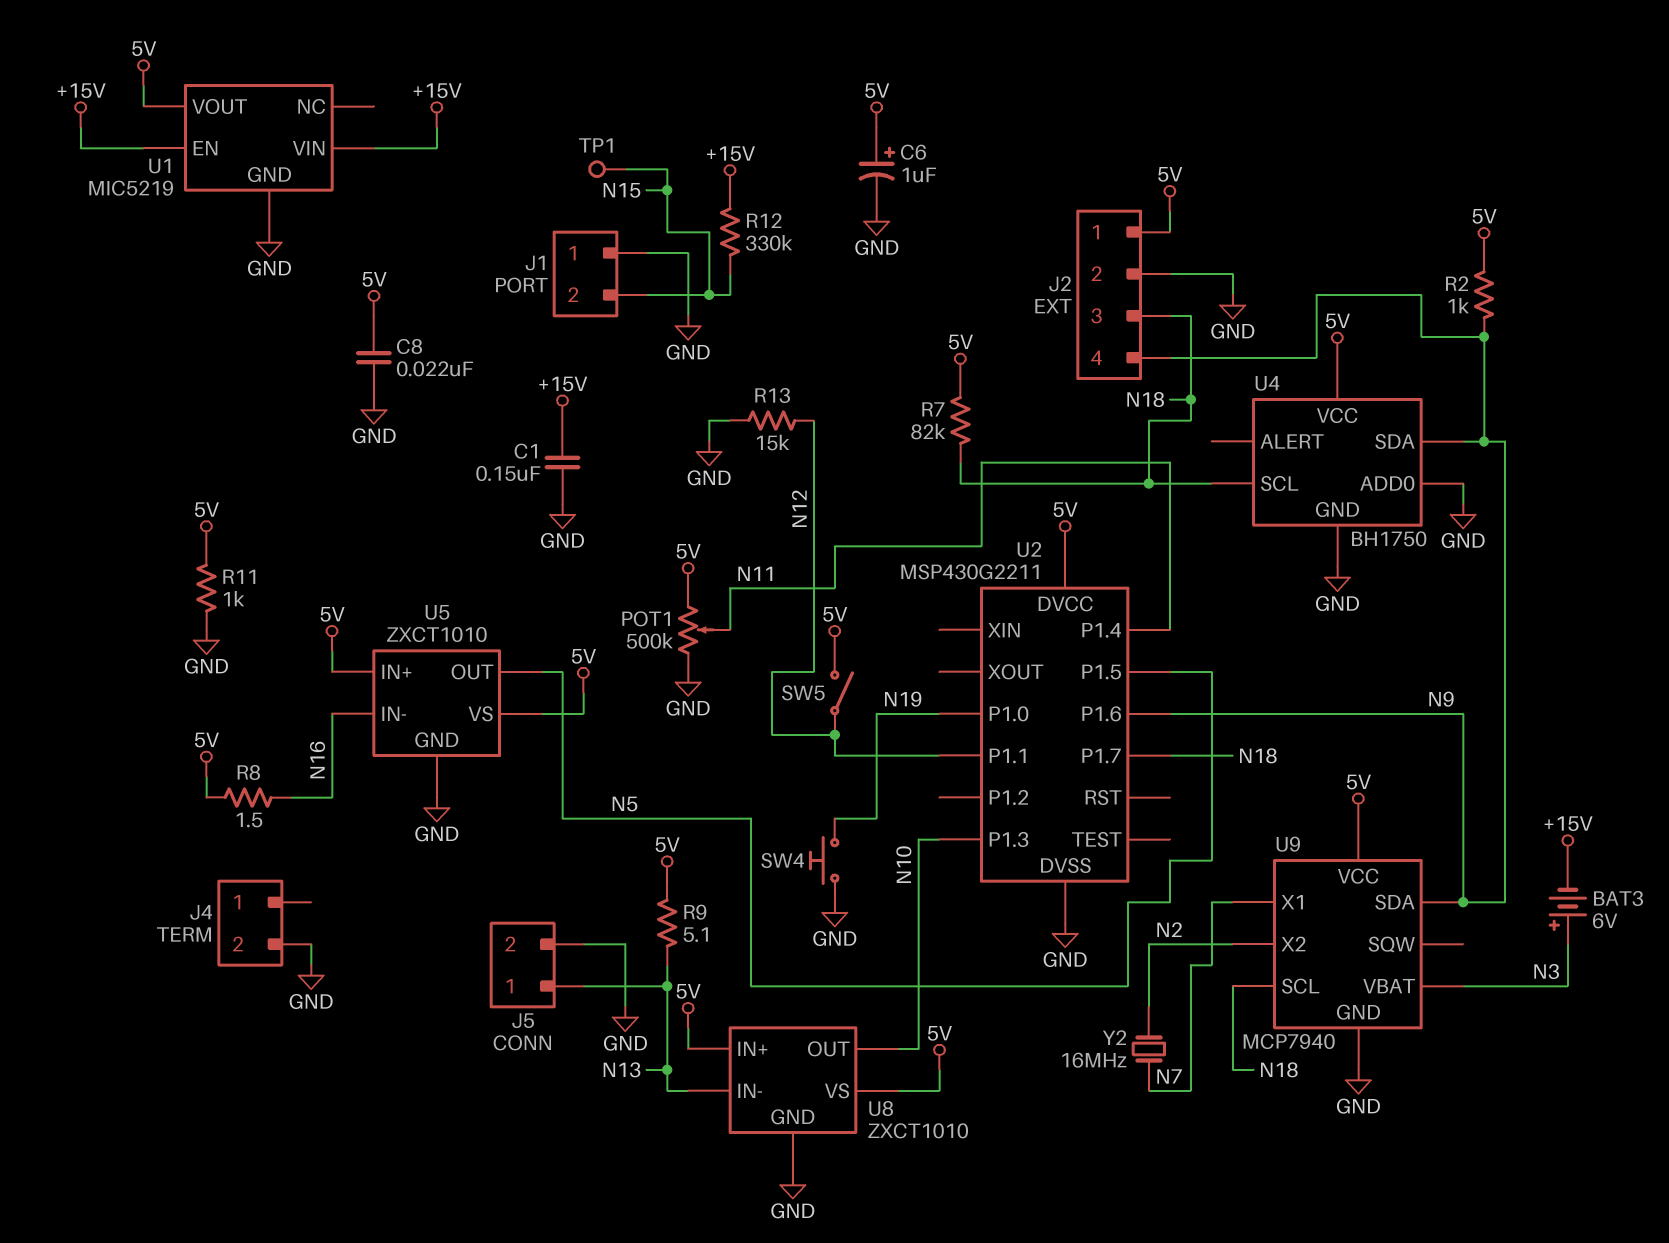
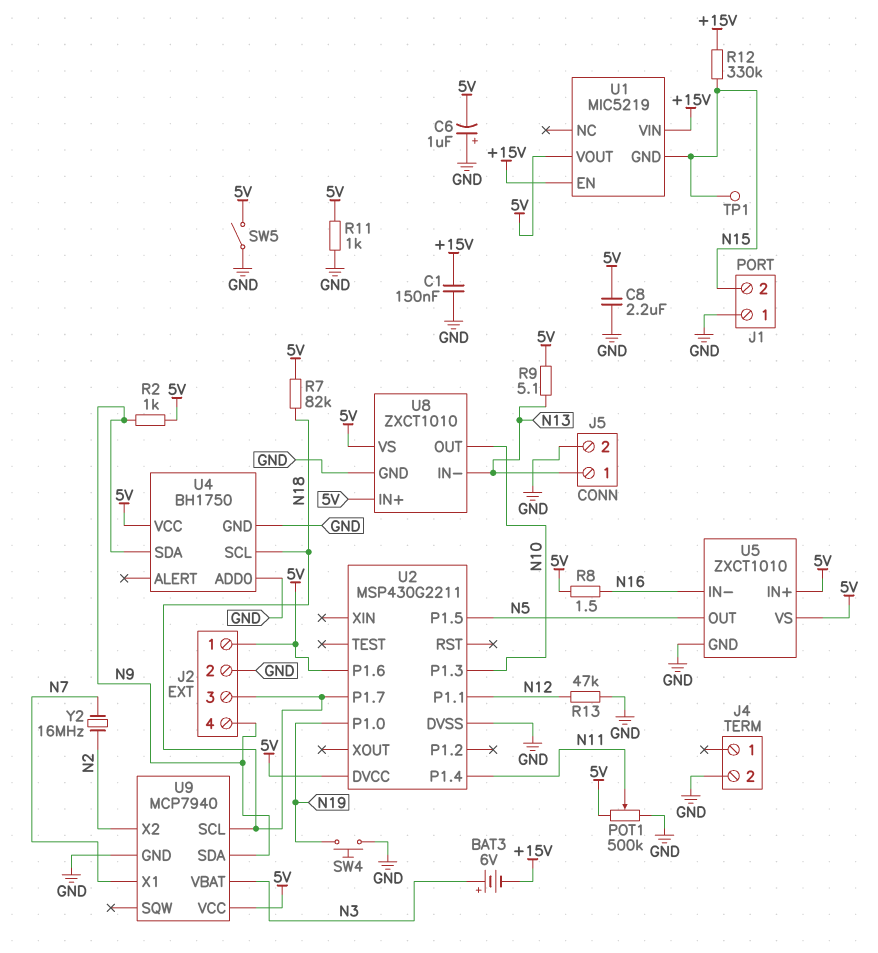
C6: 1uF (plus 5V, minus GND) -> 1uF (plus GND, minus 5V)
C8: 22nF (5V, GND) -> 2.2uF (5V, GND)
R13: 15k (GND, N12) -> 47k (GND, N12)
SW5: switch (5V, N12) -> switch (5V, GND)
U1 pin GND: GND -> N15
U2 pin P1.6: N9 -> 5V

